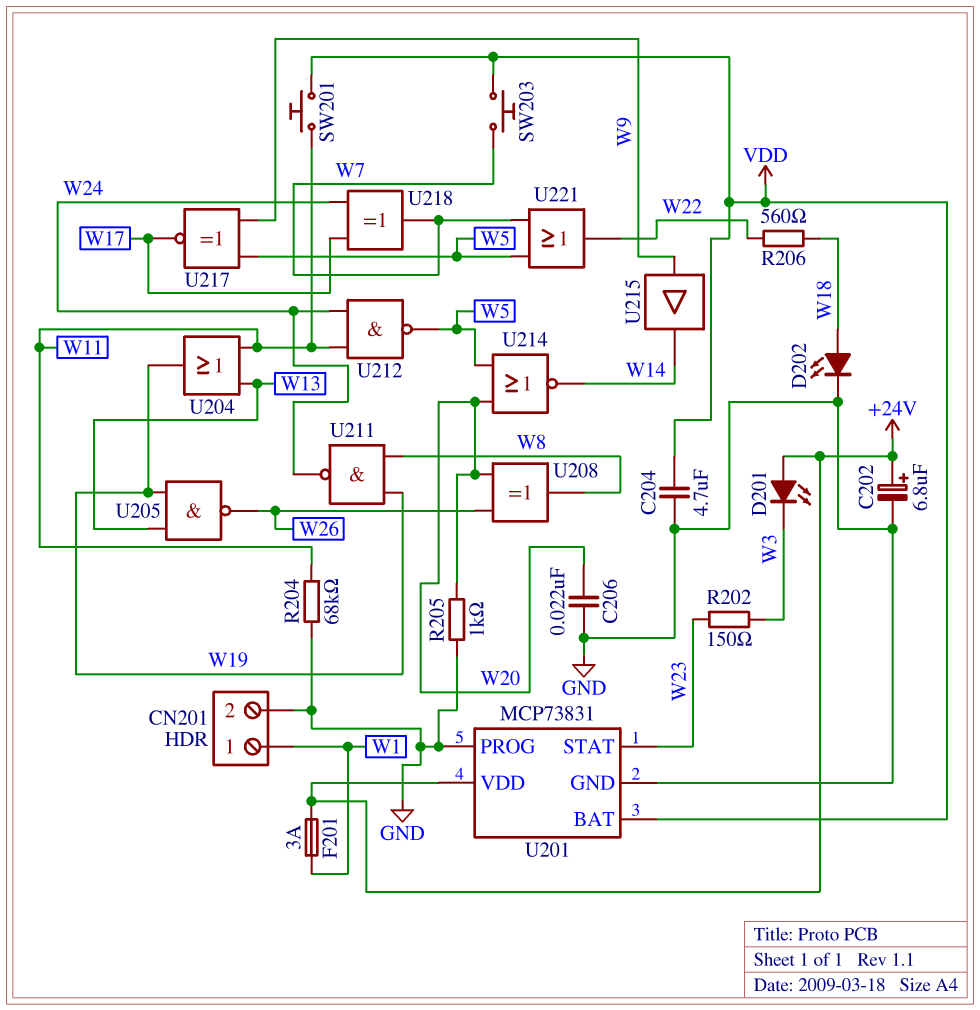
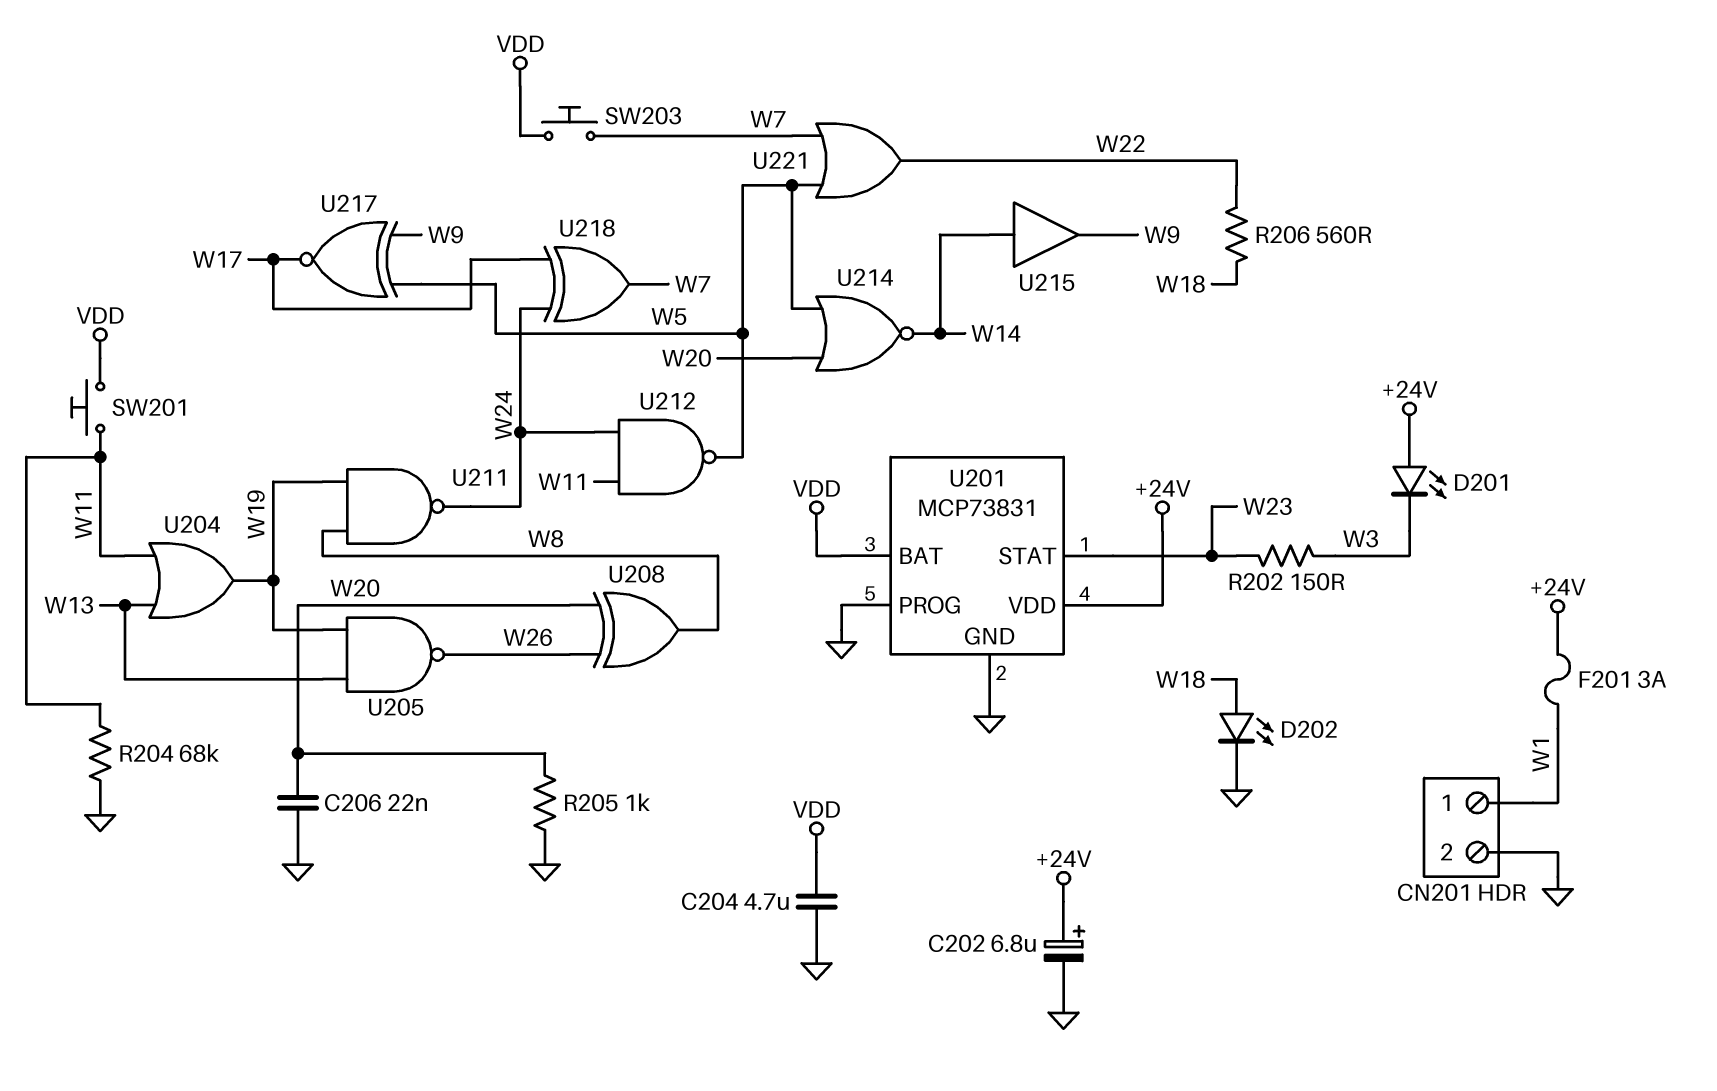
U215: buffer (in W9, out W14) -> buffer (in W14, out W9)

